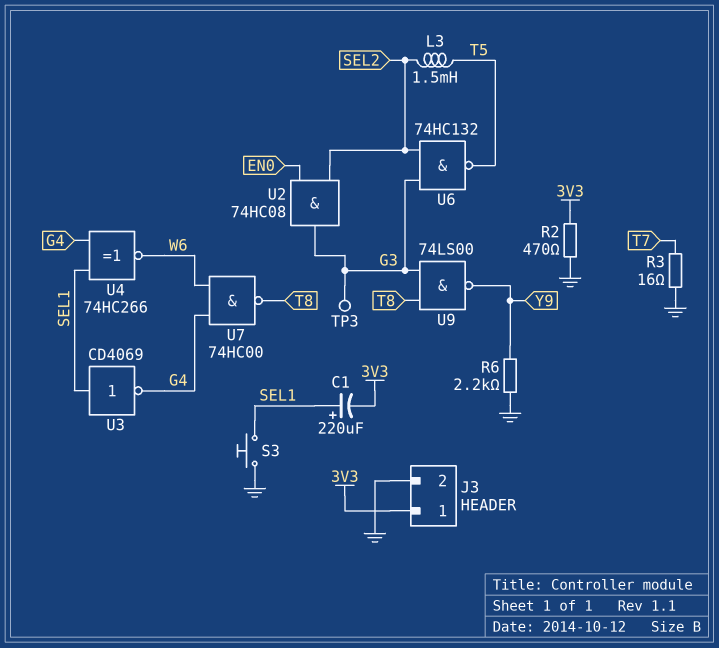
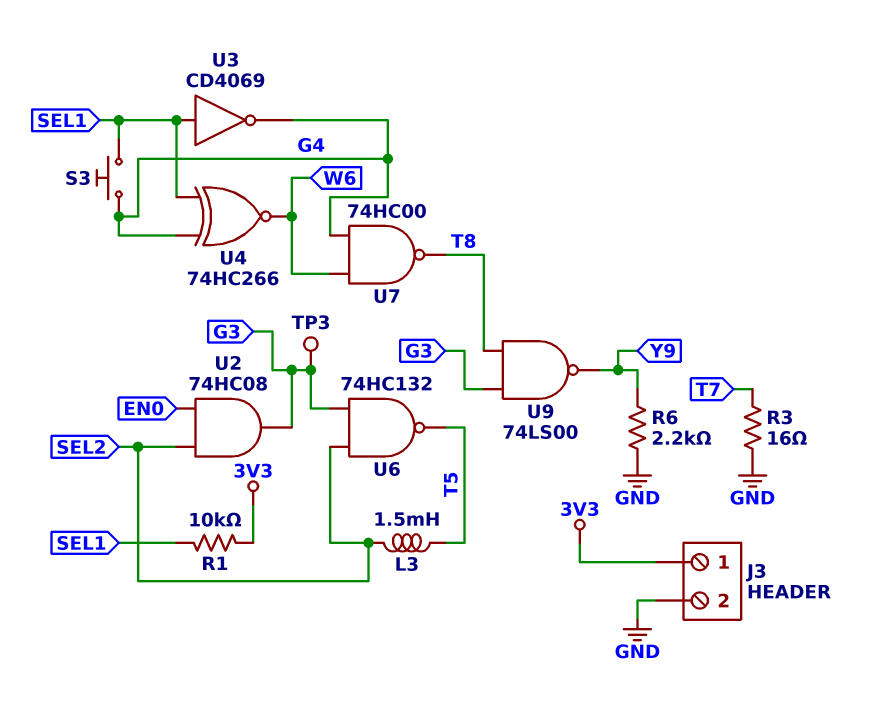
C1: 220uF (plus SEL1, minus 3V3) -> none
R1: none -> 10k (3V3, SEL1)
R2: 470 (3V3, GND) -> none
S3: button (GND, SEL1) -> button (G4, SEL1)

